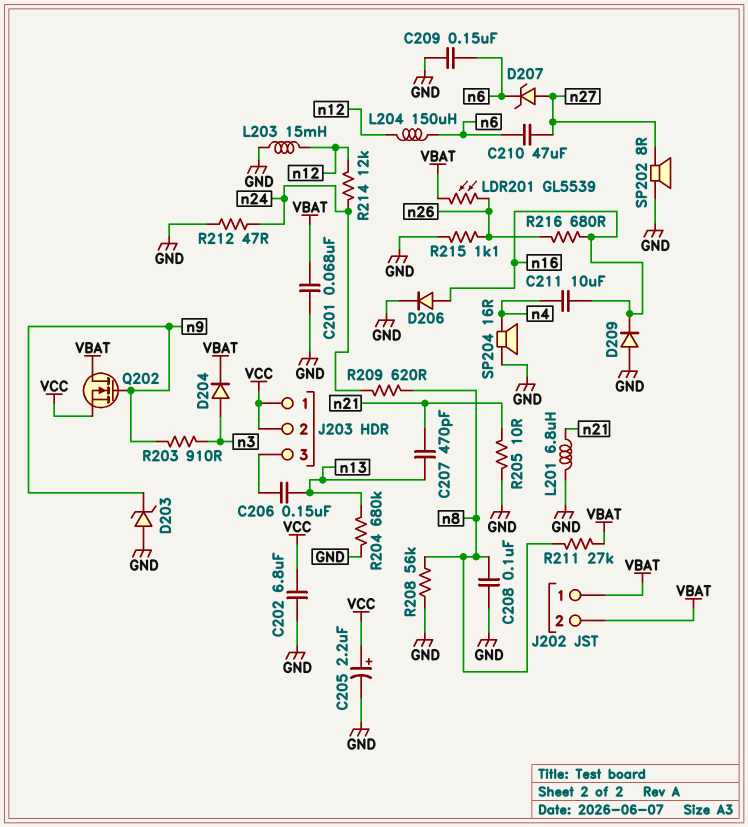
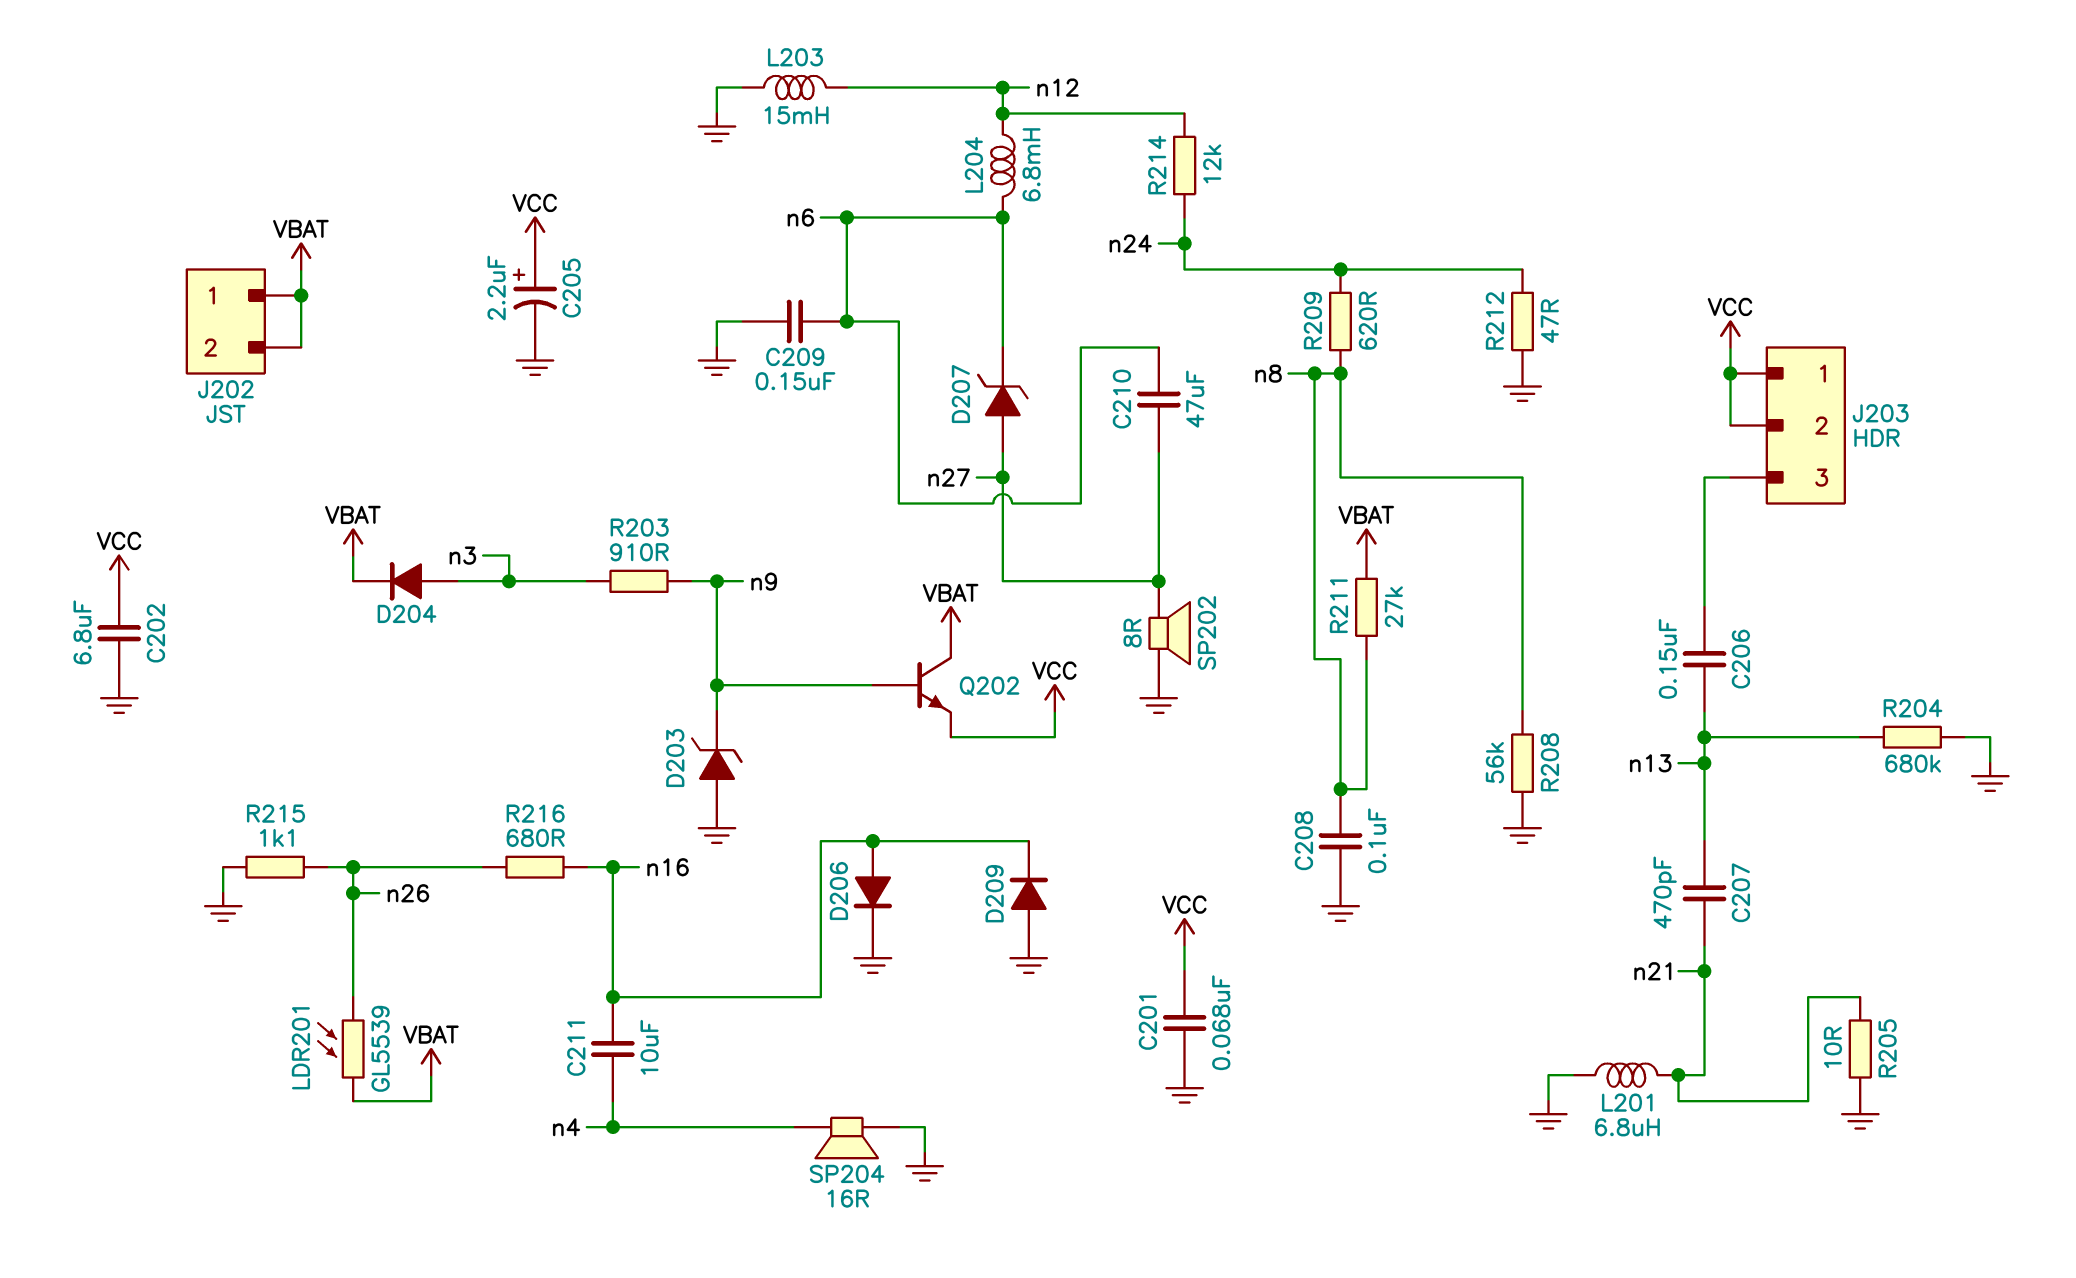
C201: 68nF (GND, VBAT) -> 68nF (GND, VCC)
L204: 150uH (n6, n12) -> 6.8mH (n6, n12)
Q202: NMOS (G n9, D VBAT, S VCC) -> NPN (B n9, C VBAT, E VCC)

